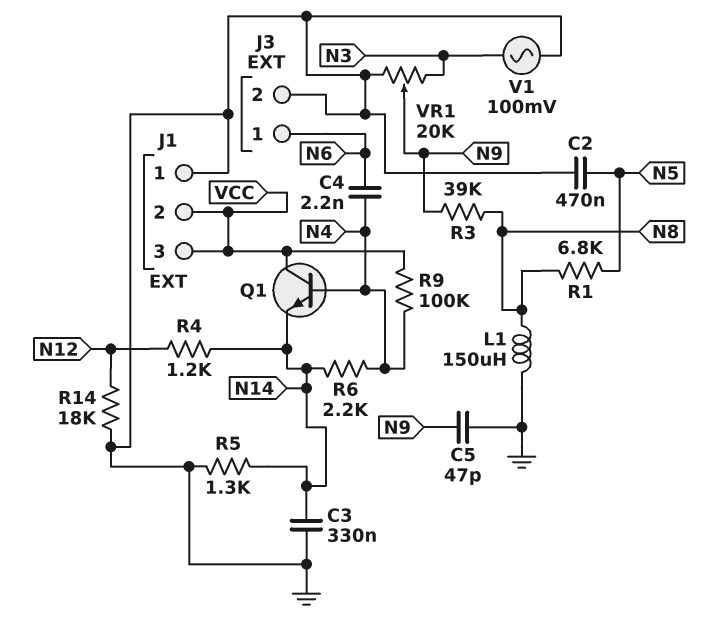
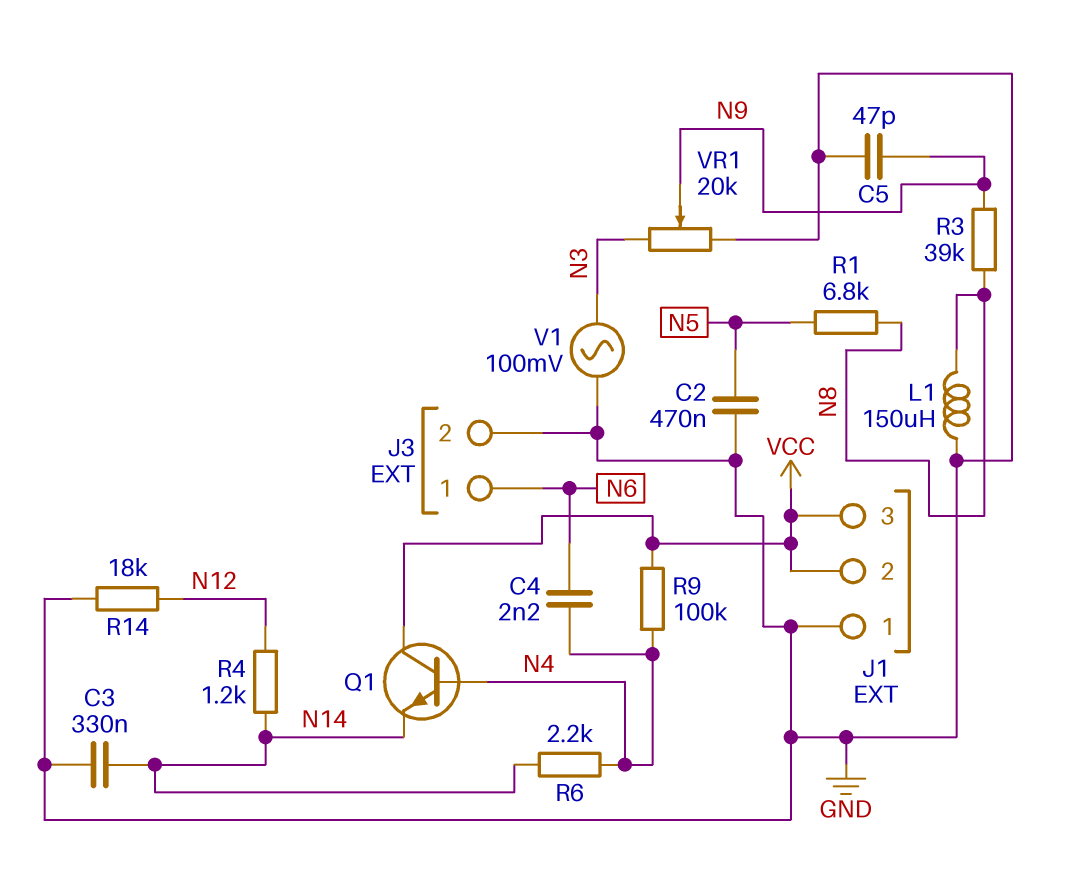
R5: 1.3k (GND, N14) -> none

